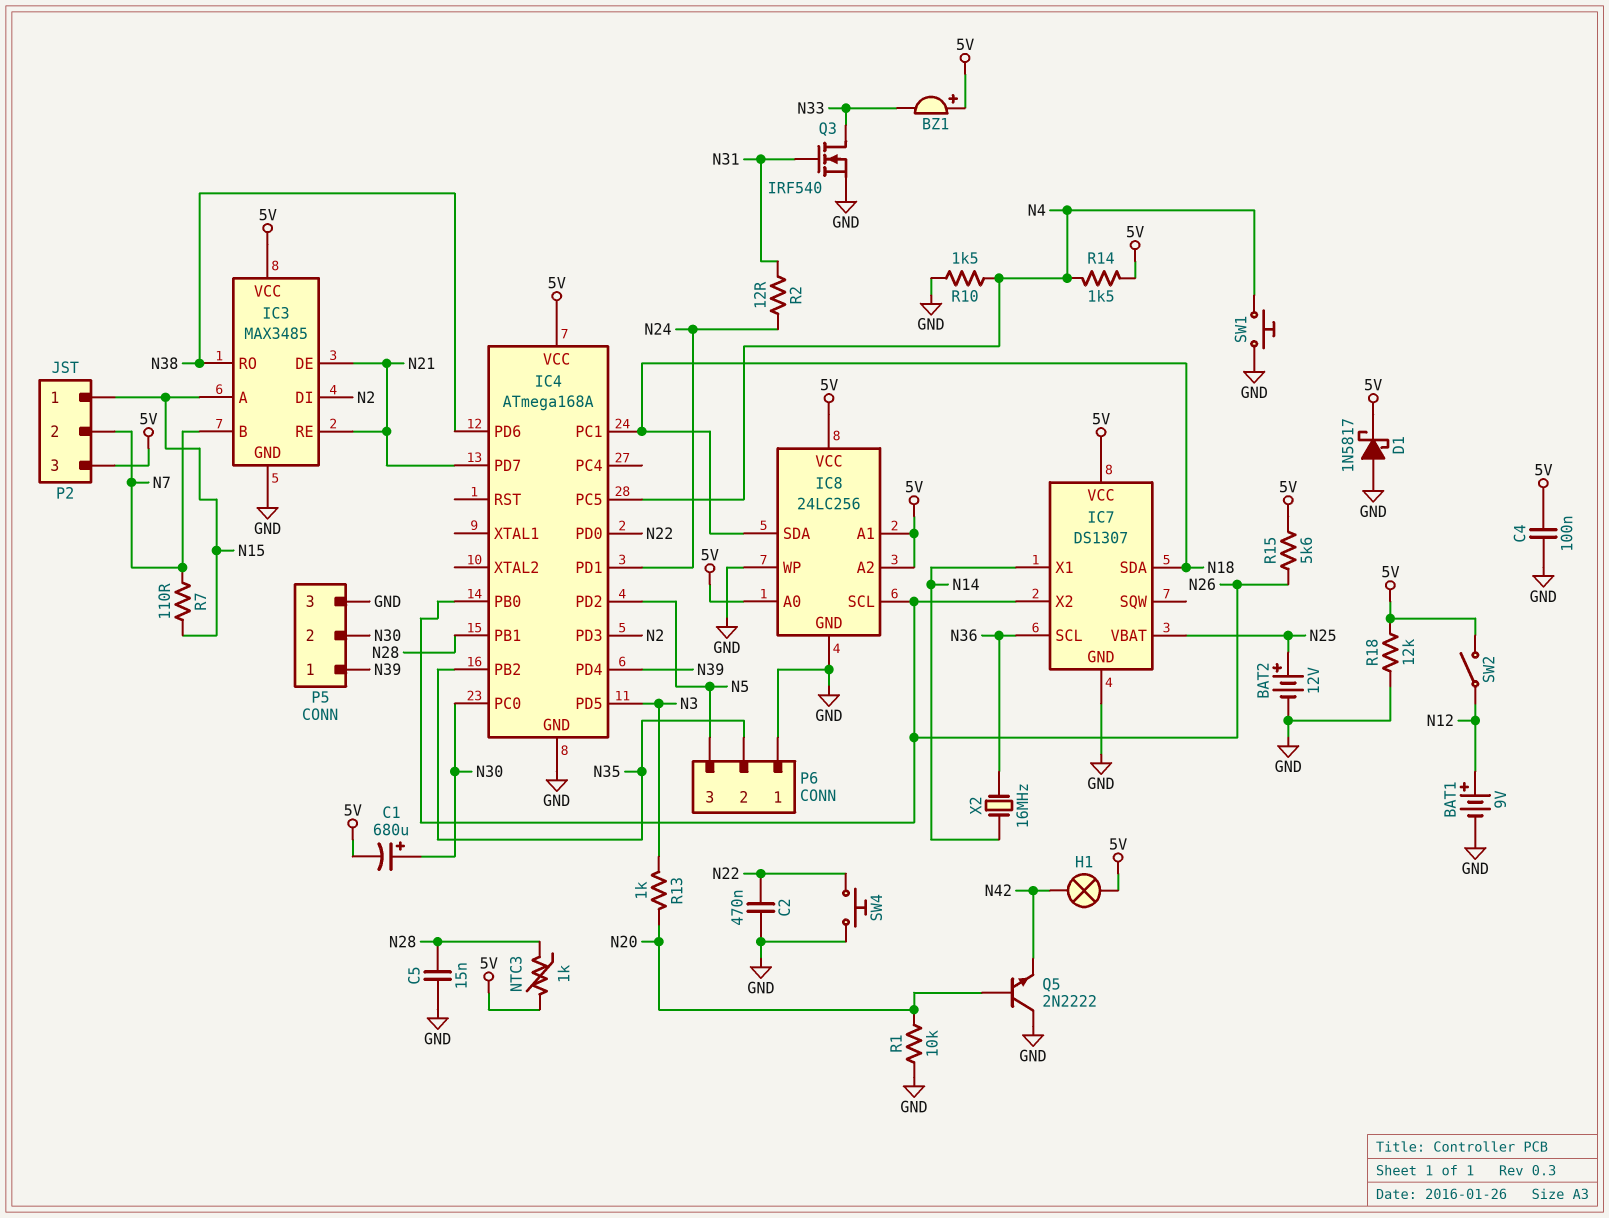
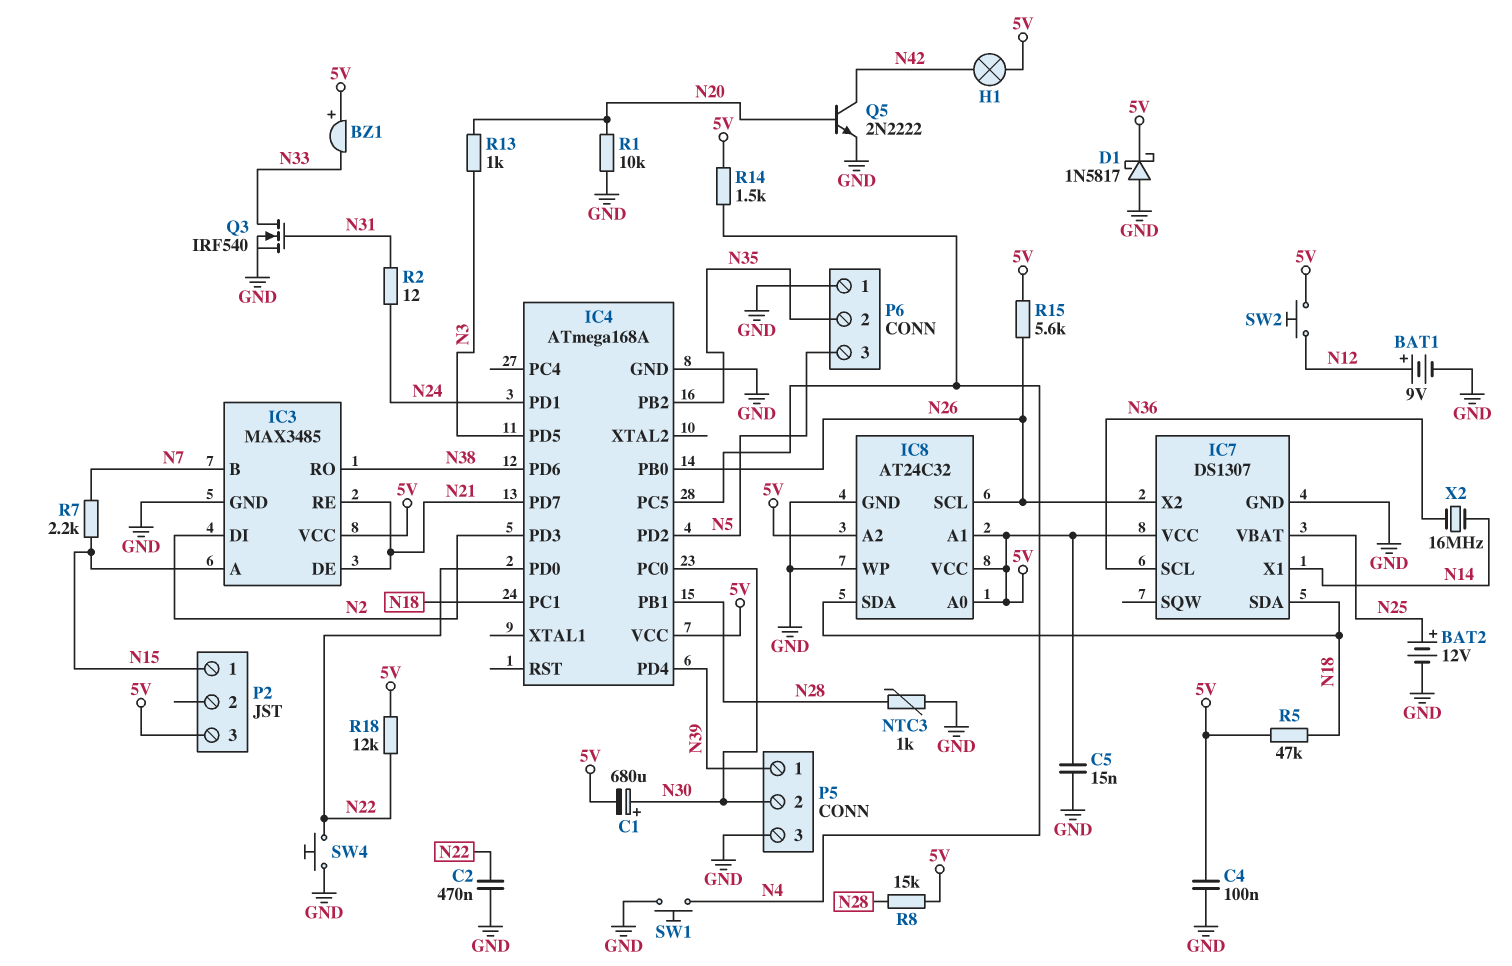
C5: 15nF (GND, N28) -> 15nF (5V, GND)
IC8: 24LC256 -> AT24C32
NTC3: 1k (5V, N28) -> 1k (GND, N28)
P2 pin 2: N7 -> none
Q5: NPN 2N2222 (B N20, C GND, E N42) -> NPN 2N2222 (B N20, C N42, E GND)
R5: none -> 47k (5V, N18)
R7: 110 (N7, N15) -> 2.2k (N7, N15)
R8: none -> 15k (5V, N28)
R10: 1.5k (GND, N4) -> none
R18: 12k (5V, GND) -> 12k (5V, N22)
SW2: switch (5V, N12) -> button (5V, N12)

